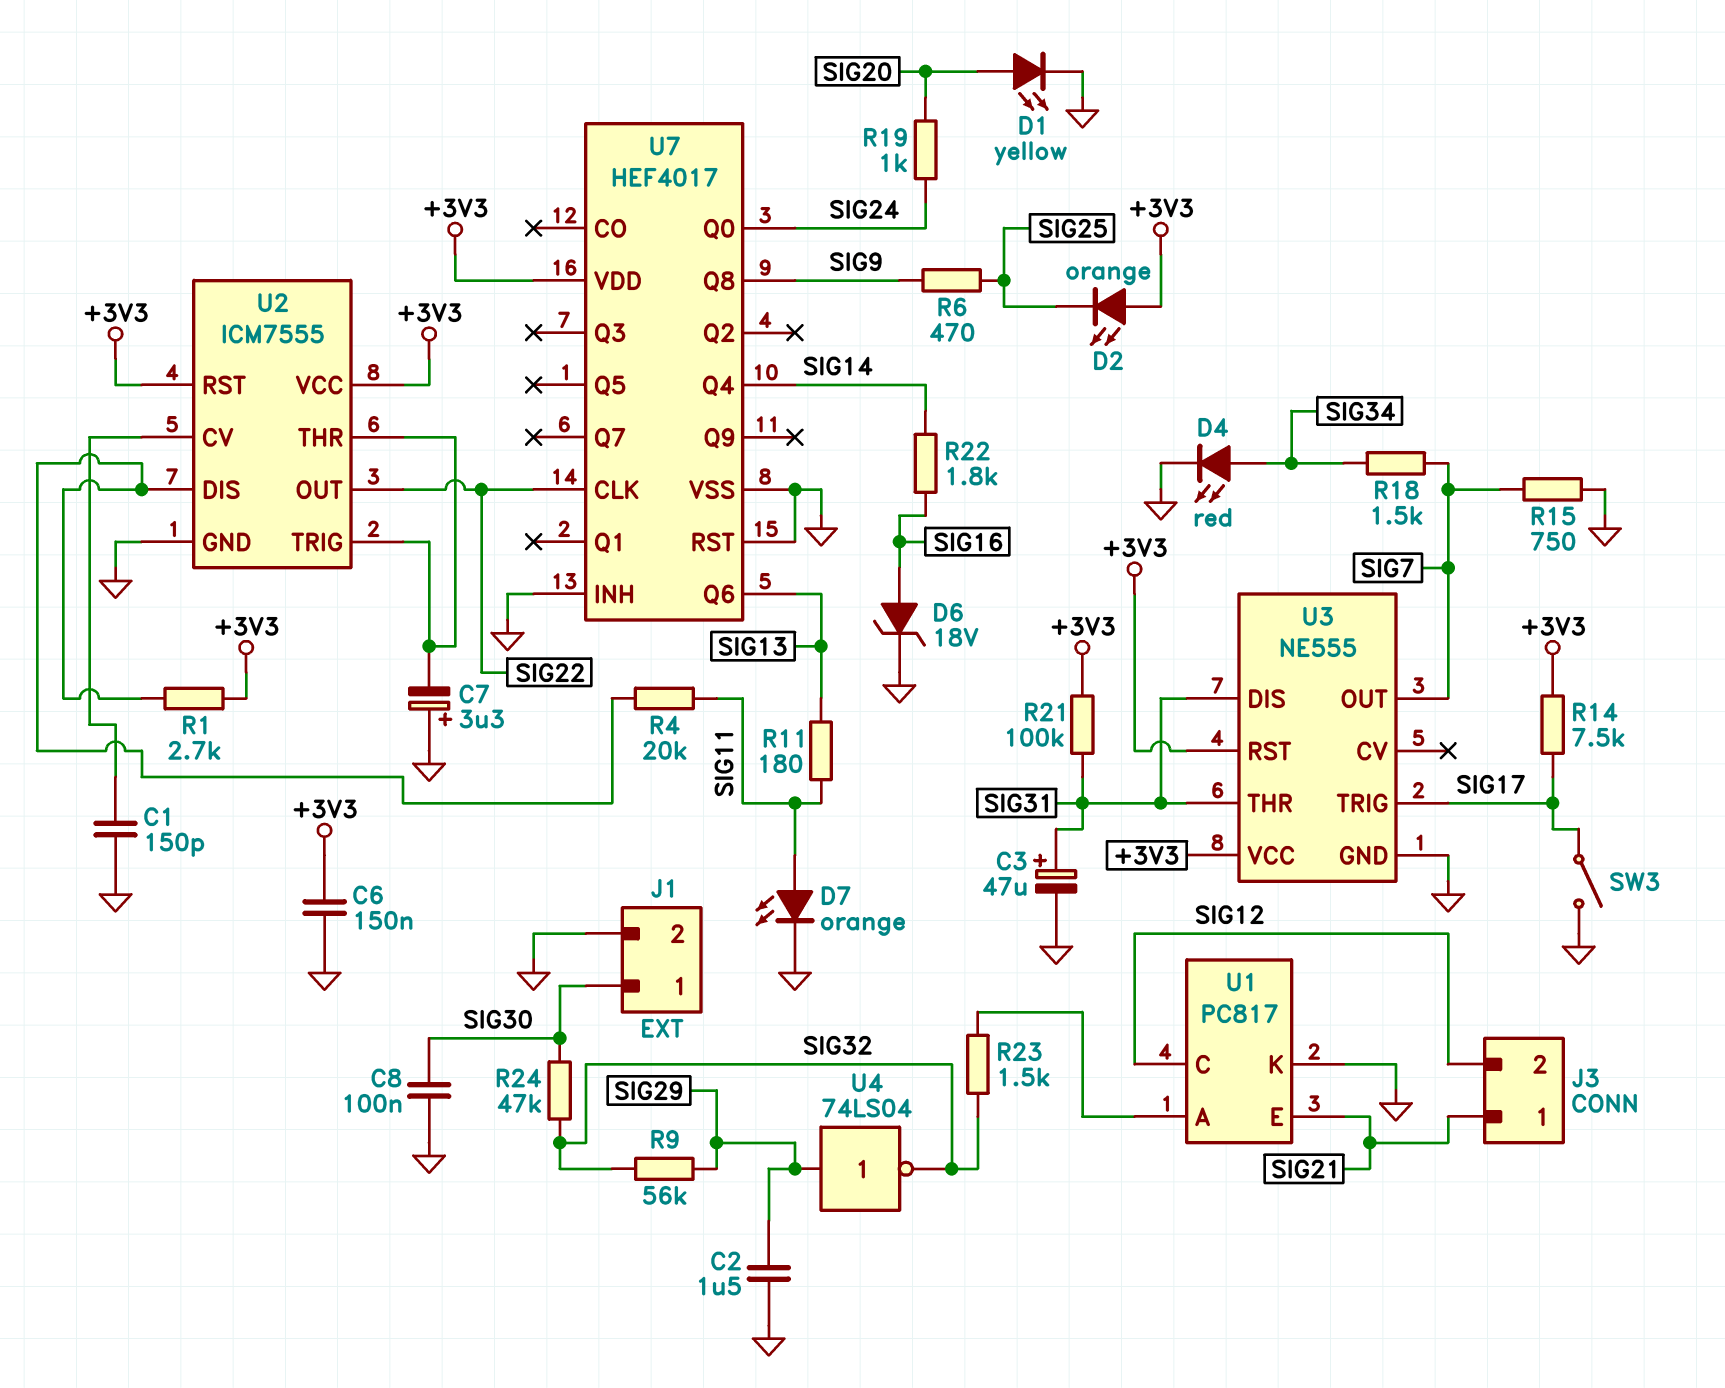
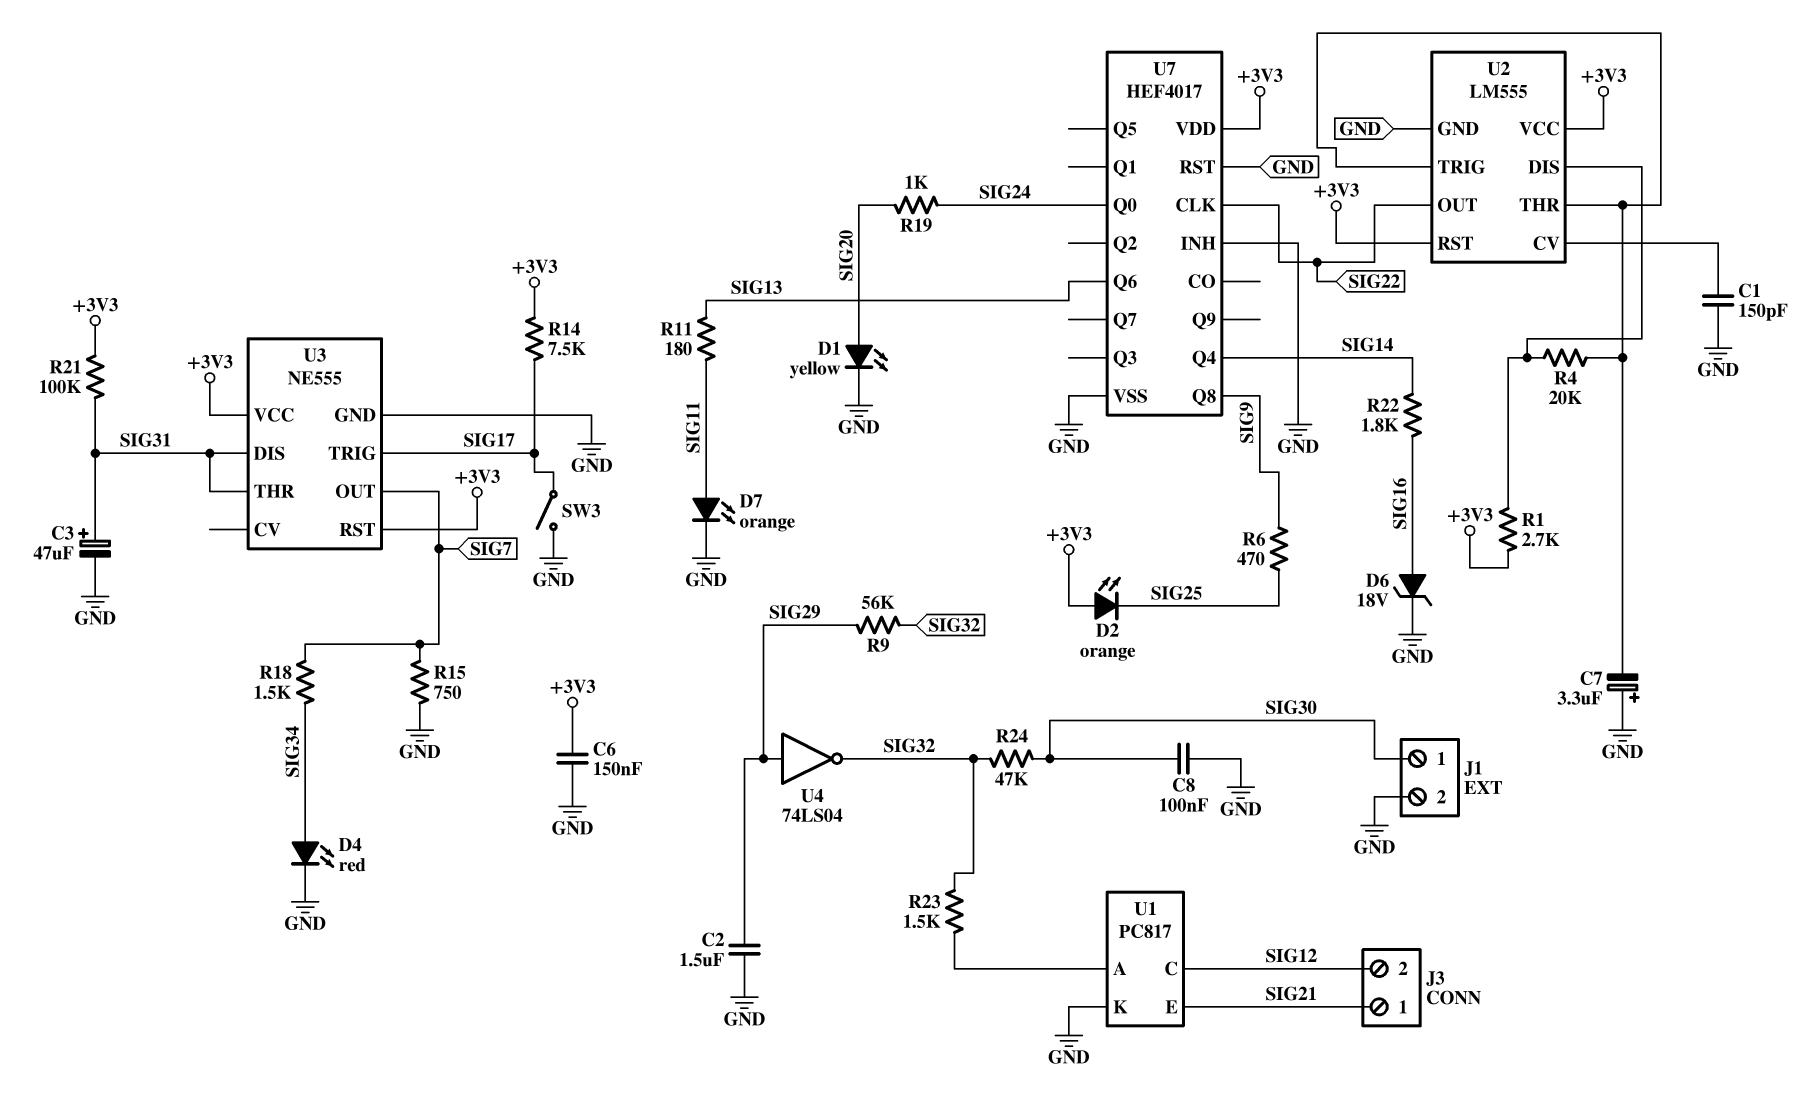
R4: 20k (SIG11, U2/DIS) -> 20k (U2/DIS, U2/THR)
U2: ICM7555 -> LM555

